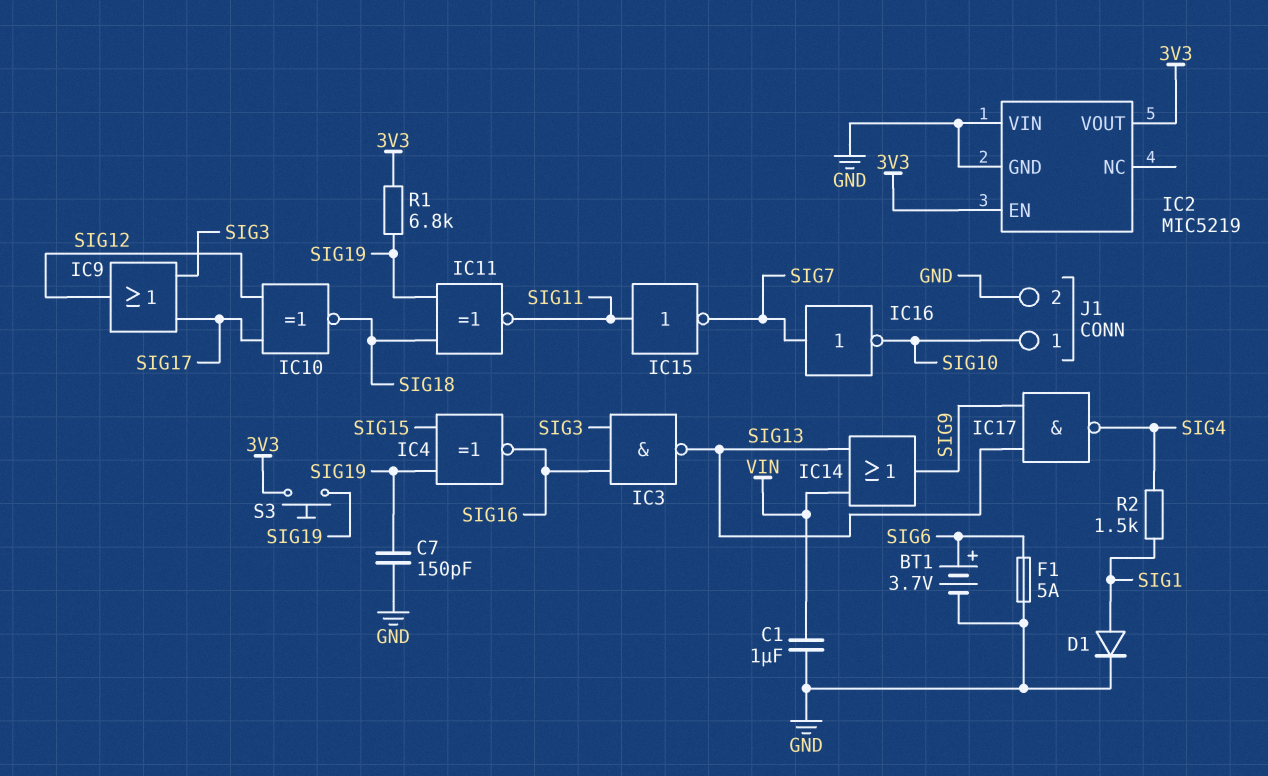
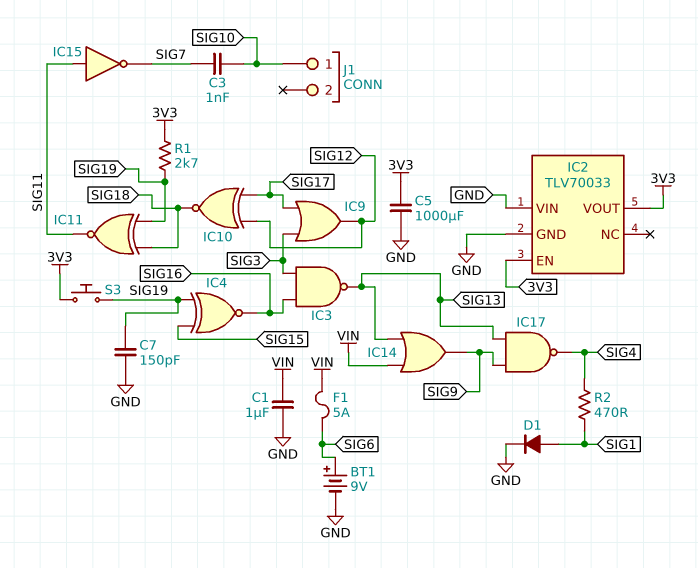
BT1: 3.7V (plus SIG6, minus GND) -> 9V (plus SIG6, minus GND)
C3: none -> 1nF (SIG7, SIG10)
C5: none -> 1000uF (3V3, GND)
F1: 5A (GND, SIG6) -> 5A (SIG6, VIN)
IC2: MIC5219 -> TLV70033
IC16: NOT (in SIG7, out SIG10) -> none
J1 pin 2: GND -> none
R1: 6.8k (3V3, SIG19) -> 2.7k (3V3, SIG19)
R2: 1.5k (SIG1, SIG4) -> 470 (SIG1, SIG4)

